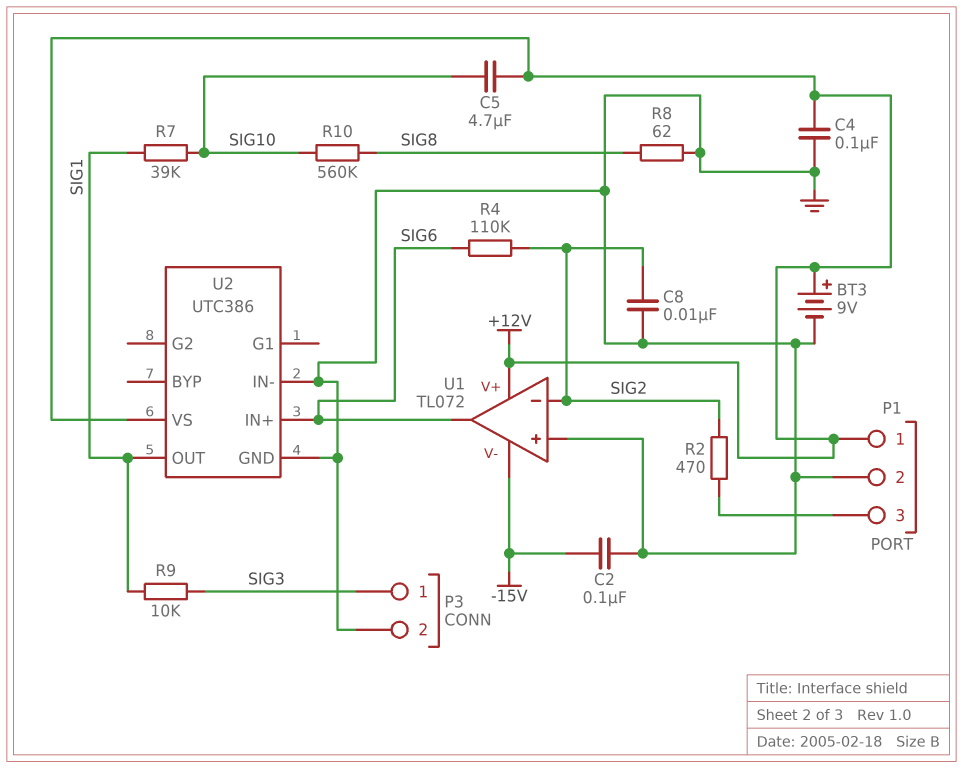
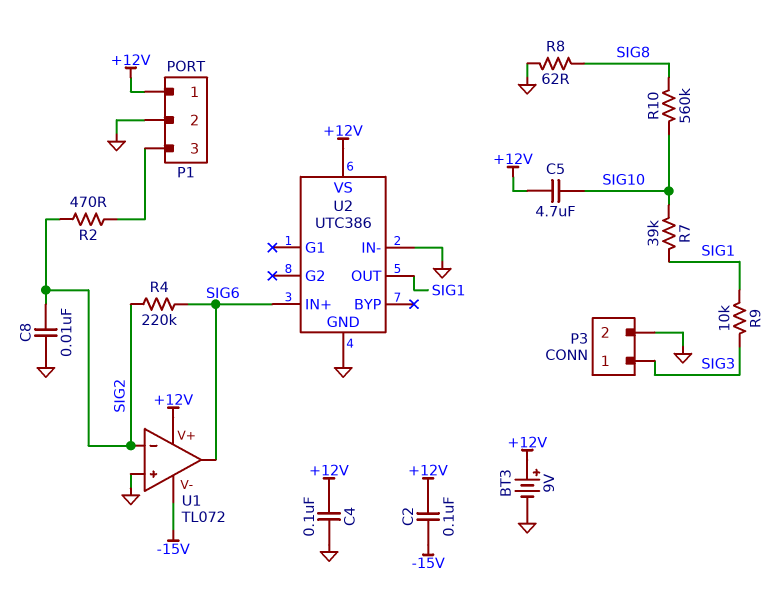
C2: 100nF (-15V, GND) -> 100nF (+12V, -15V)
R4: 110k (SIG2, SIG6) -> 220k (SIG2, SIG6)

